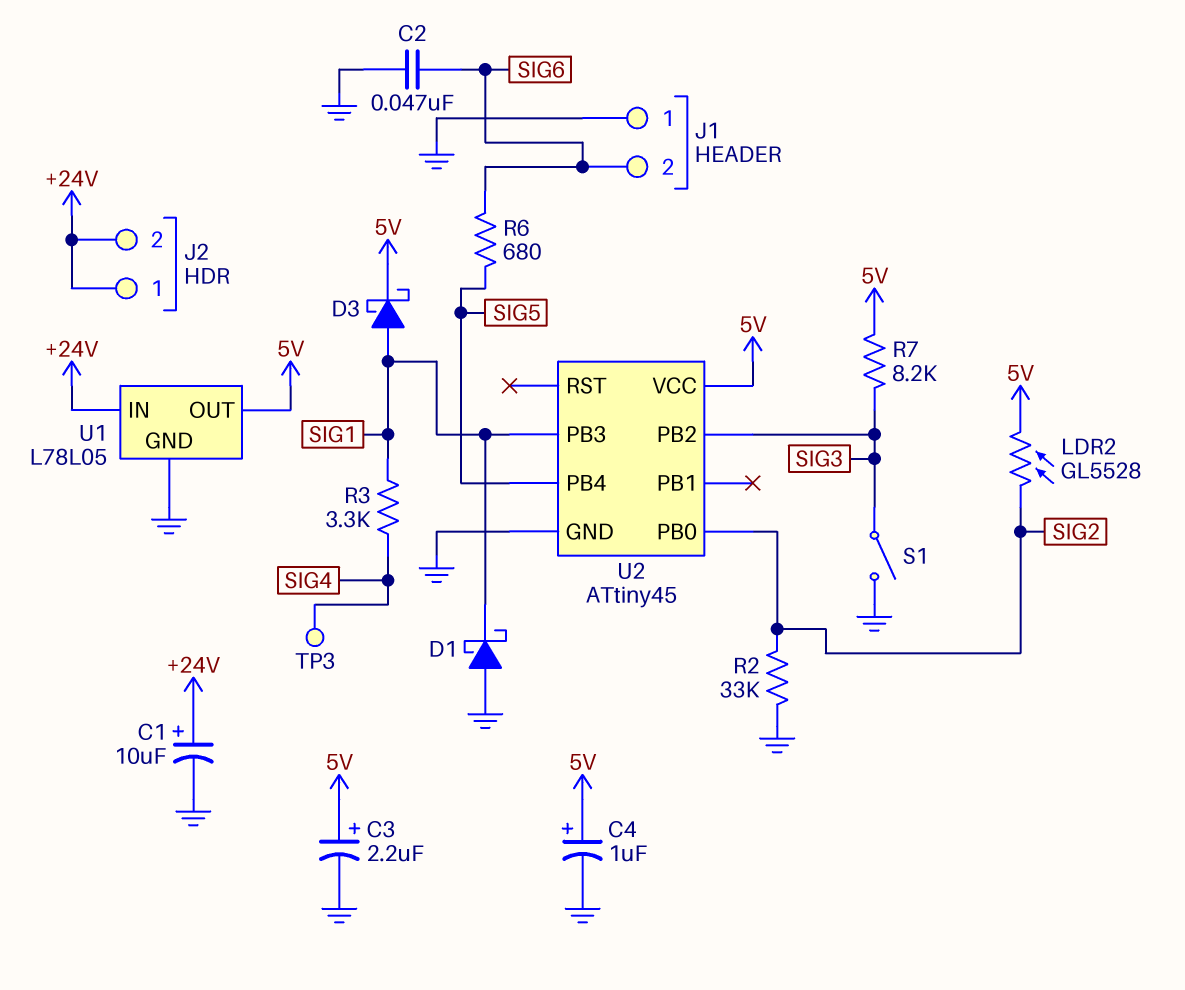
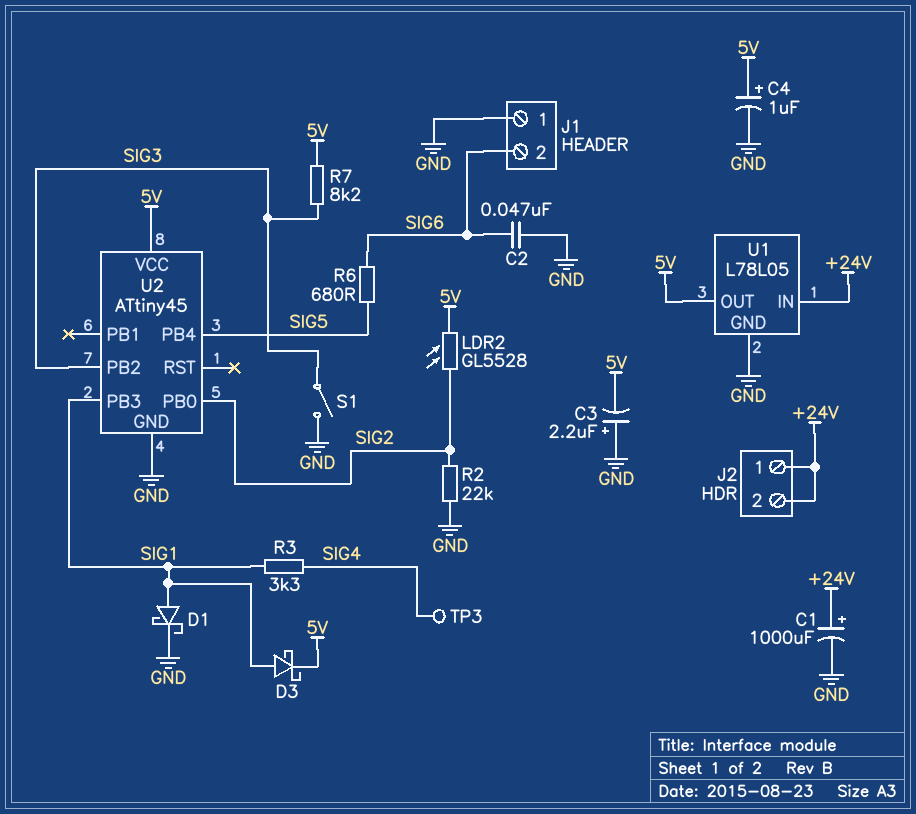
C1: 10uF (plus +24V, minus GND) -> 1000uF (plus +24V, minus GND)
C3: 2.2uF (plus 5V, minus GND) -> 2.2uF (plus GND, minus 5V)
D1: schottky (A GND, K SIG1) -> schottky (A SIG1, K GND)
R2: 33k (GND, SIG2) -> 22k (GND, SIG2)

